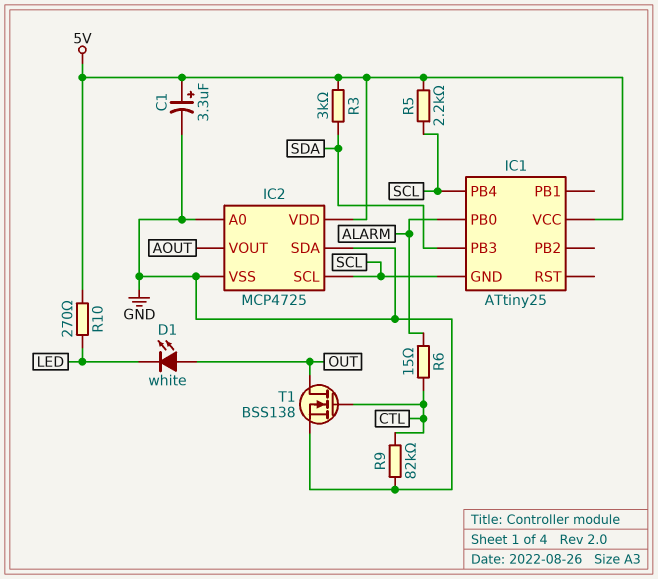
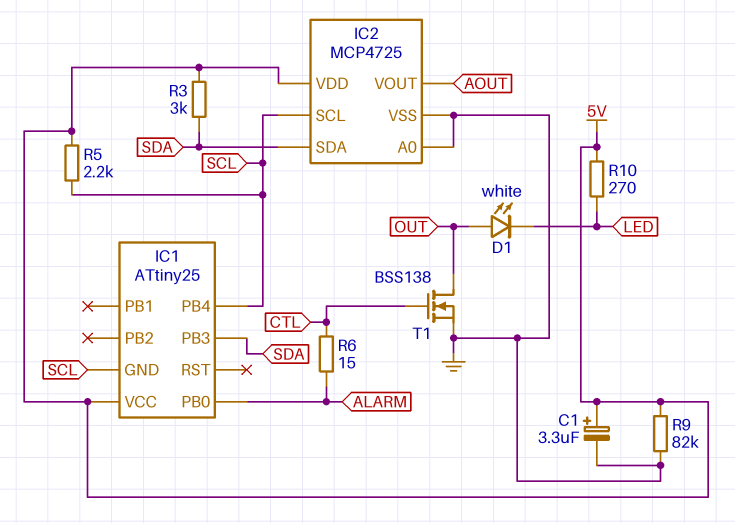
IC2 pin SDA: GND -> SDA
R9: 82k (CTL, GND) -> 82k (5V, GND)

